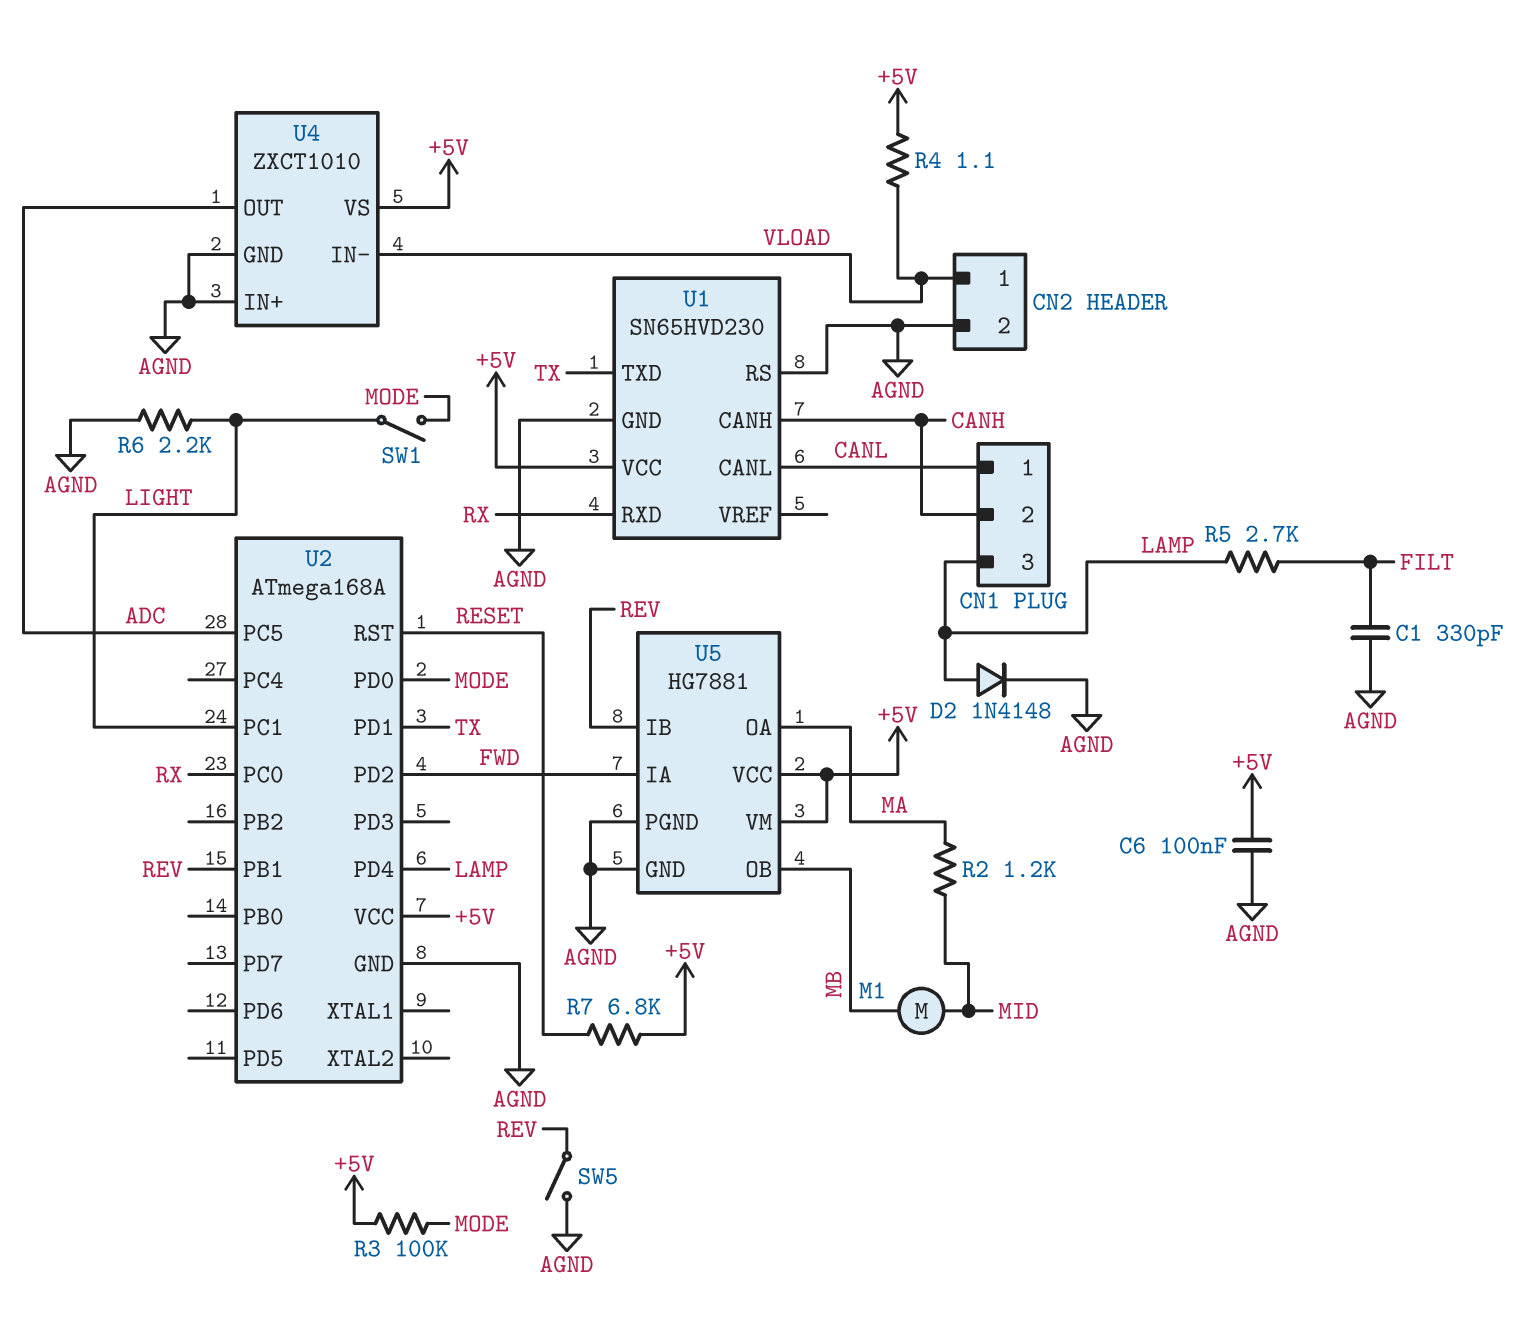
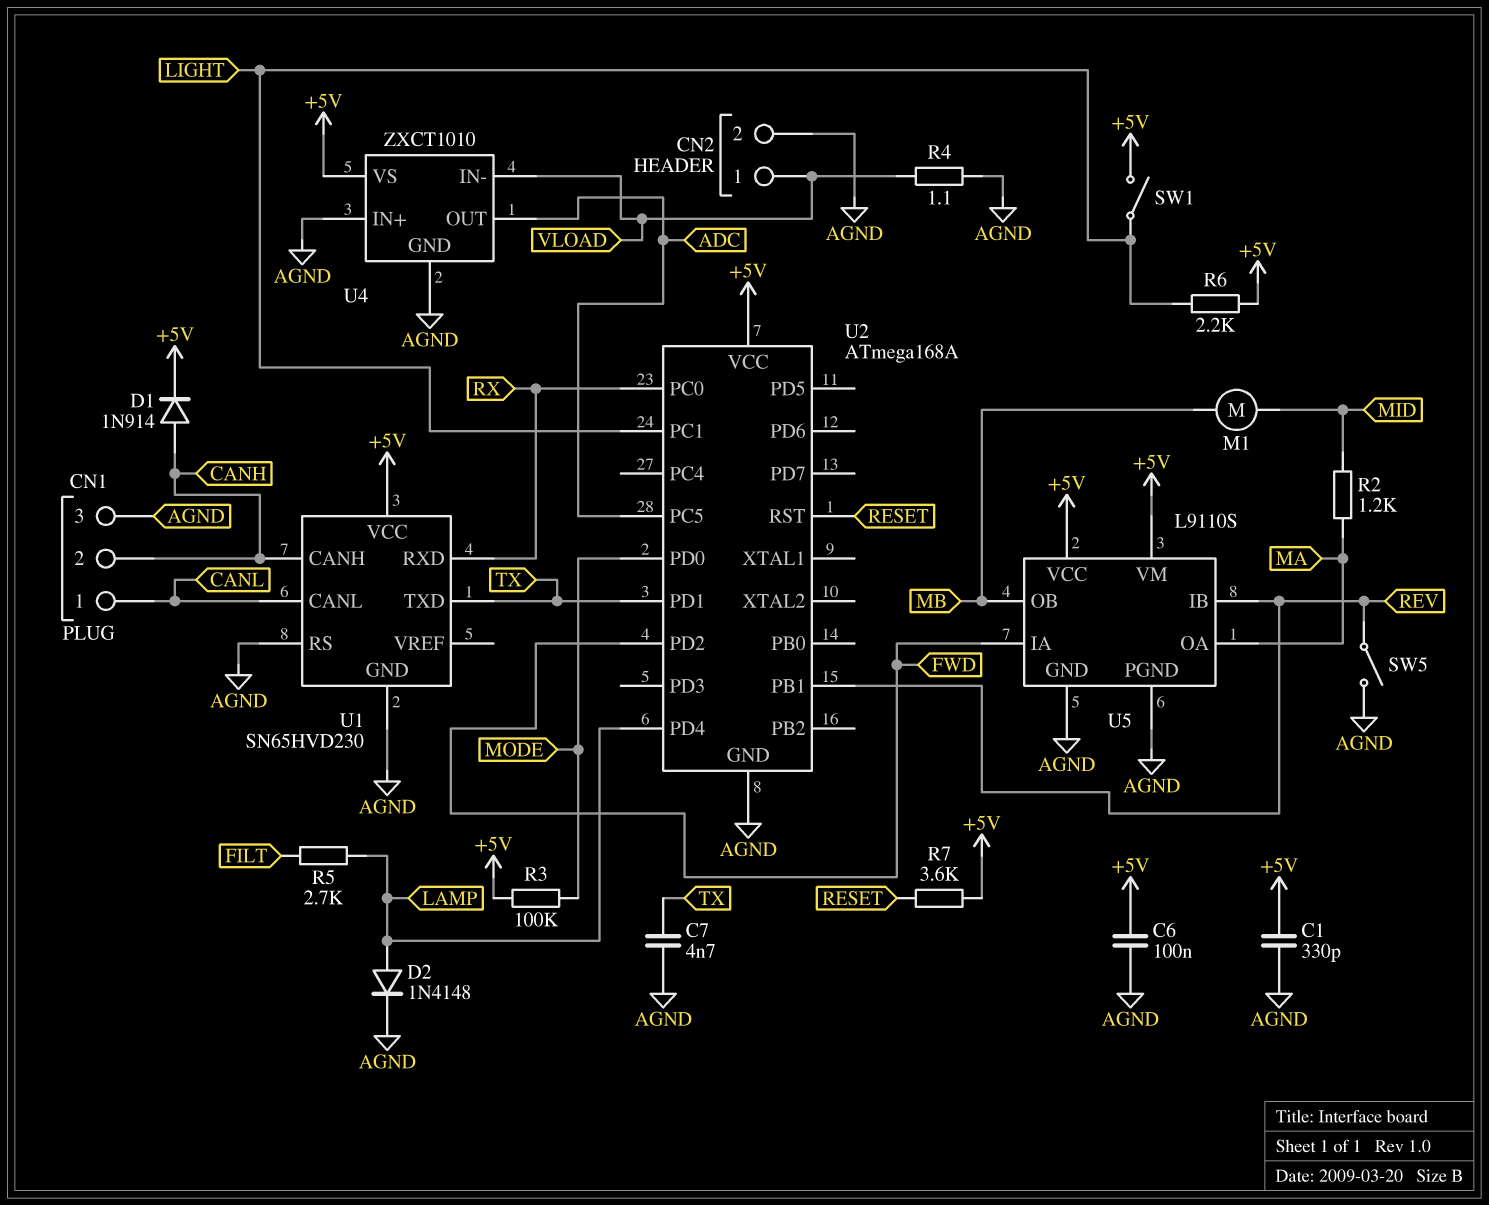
C1: 330pF (AGND, FILT) -> 330pF (+5V, AGND)
C7: none -> 4.7nF (AGND, TX)
CN1 pin 3: LAMP -> AGND
D1: none -> diode 1N914 (A CANH, K +5V)
R4: 1.1 (+5V, VLOAD) -> 1.1 (AGND, VLOAD)
R6: 2.2k (AGND, LIGHT) -> 2.2k (+5V, LIGHT)
R7: 6.8k (+5V, RESET) -> 3.6k (+5V, RESET)
SW1: switch (LIGHT, MODE) -> switch (+5V, LIGHT)
U5: HG7881 -> L9110S

